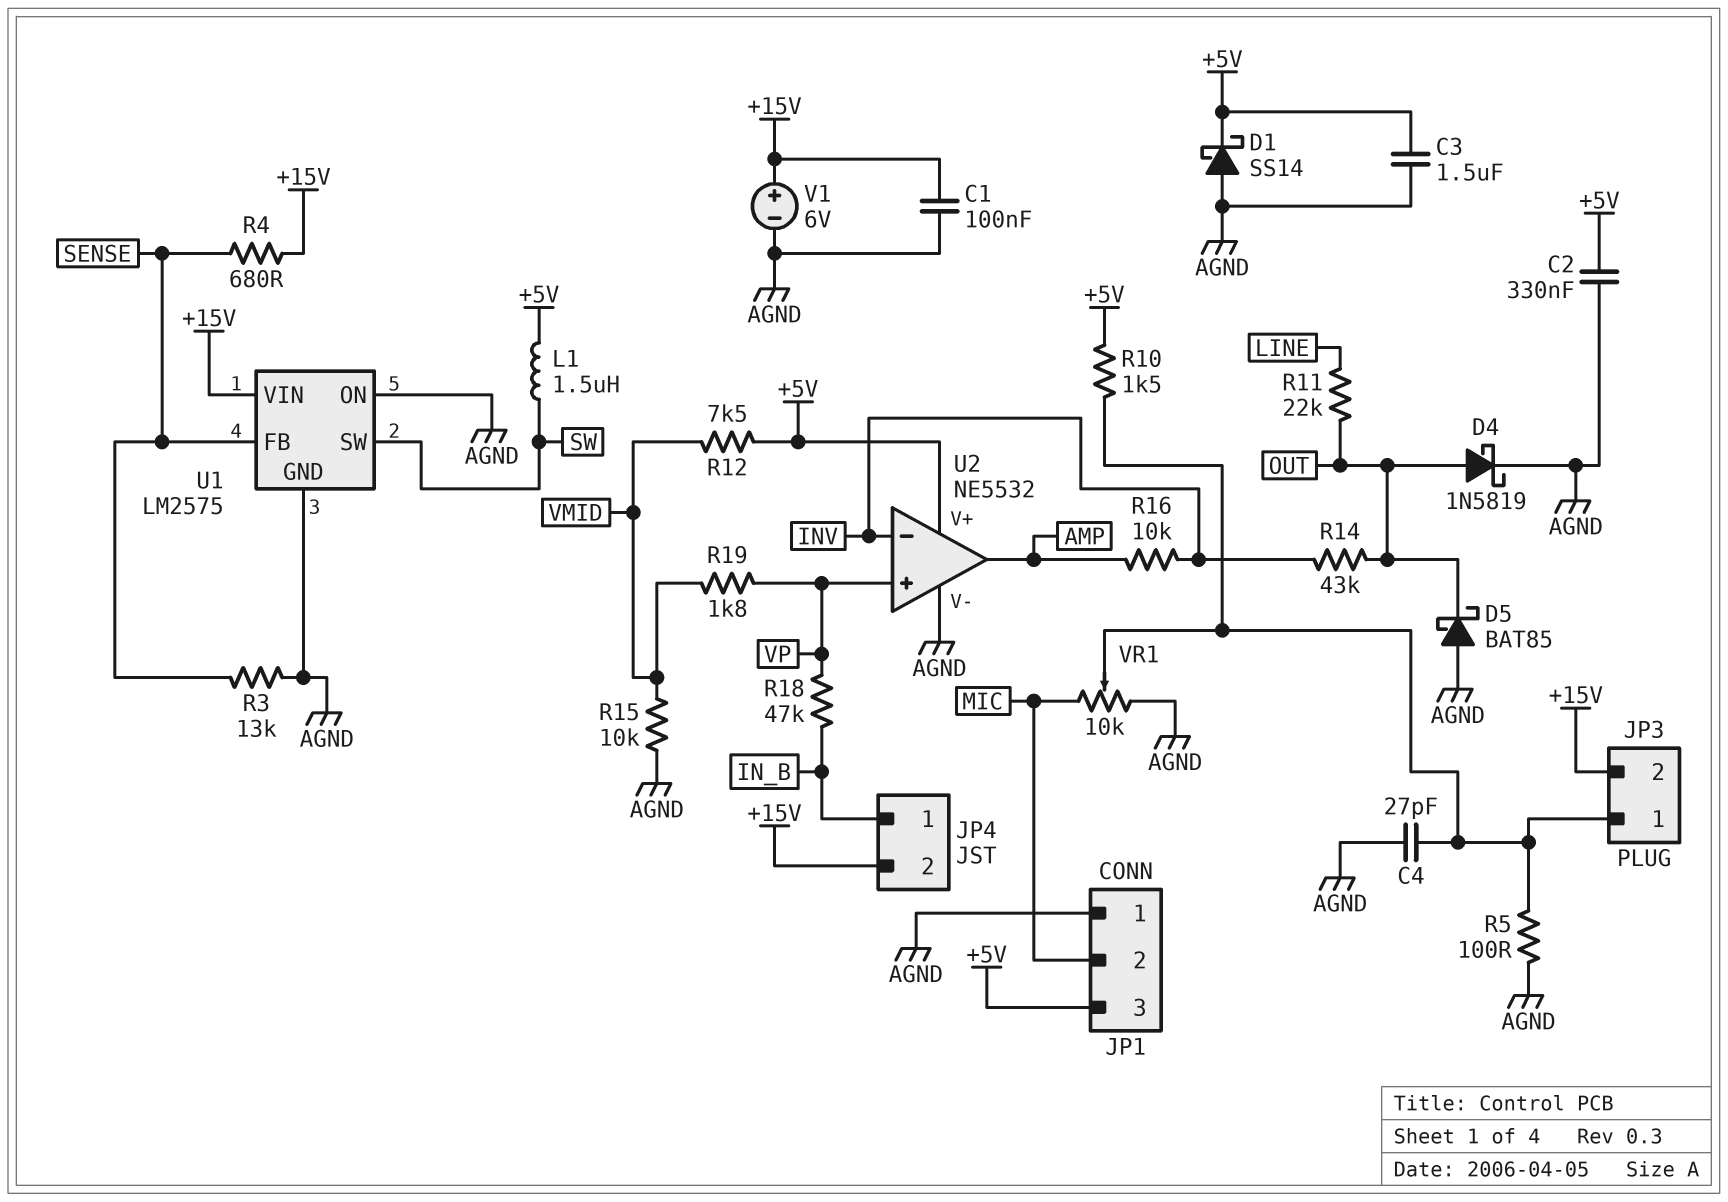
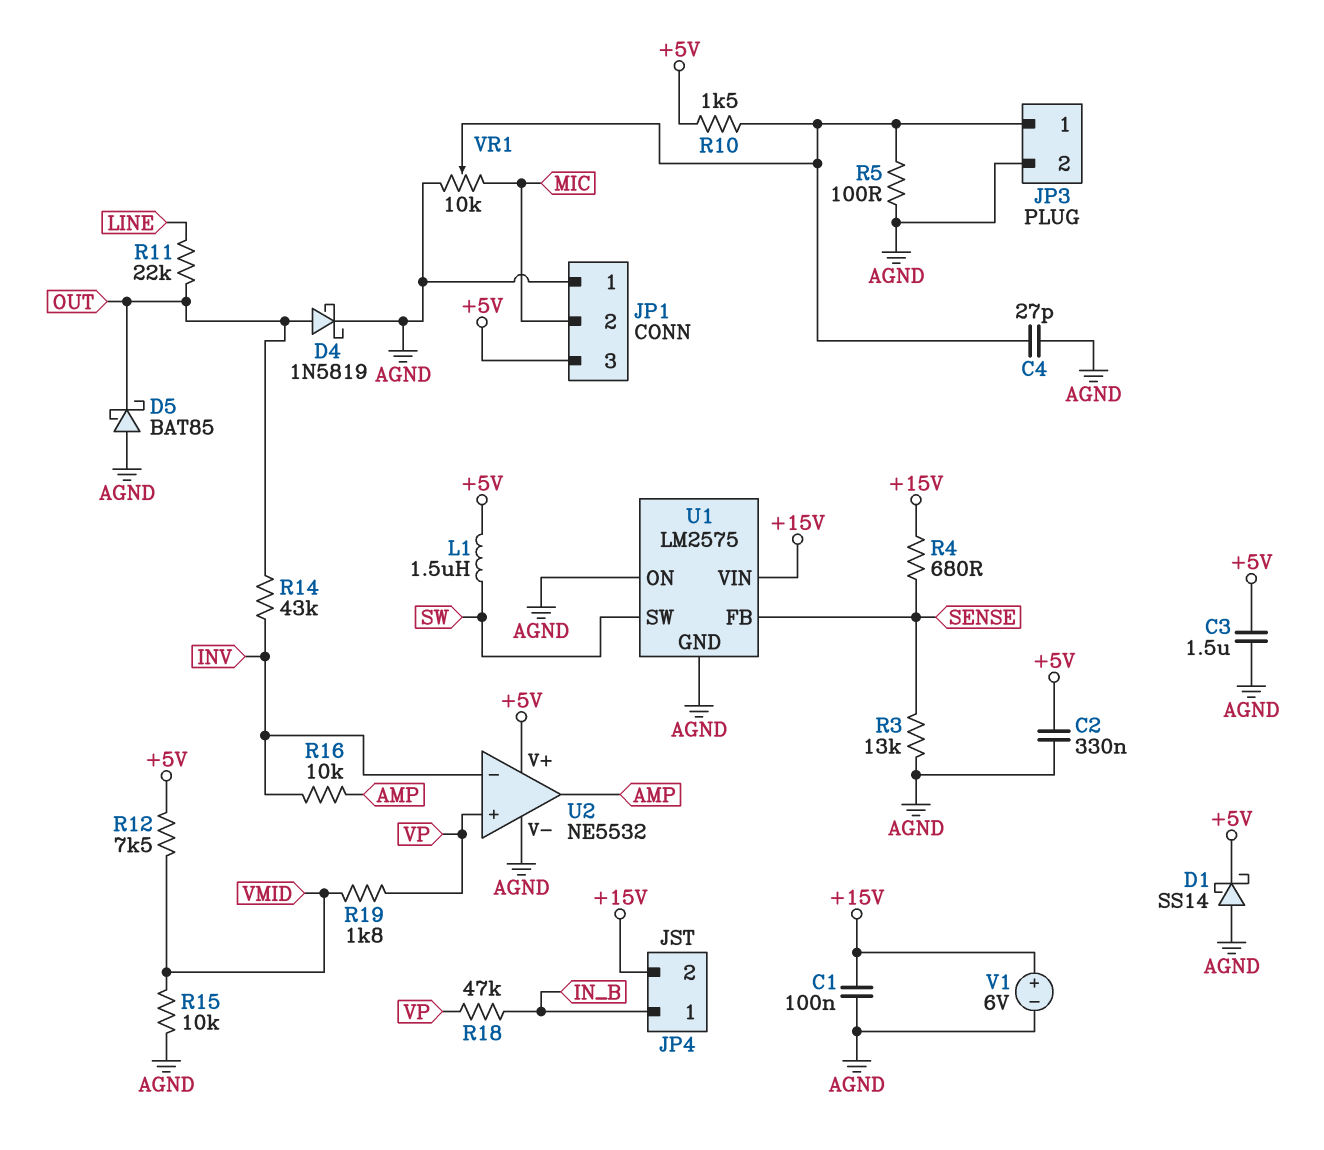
JP3 pin 2: +15V -> AGND

